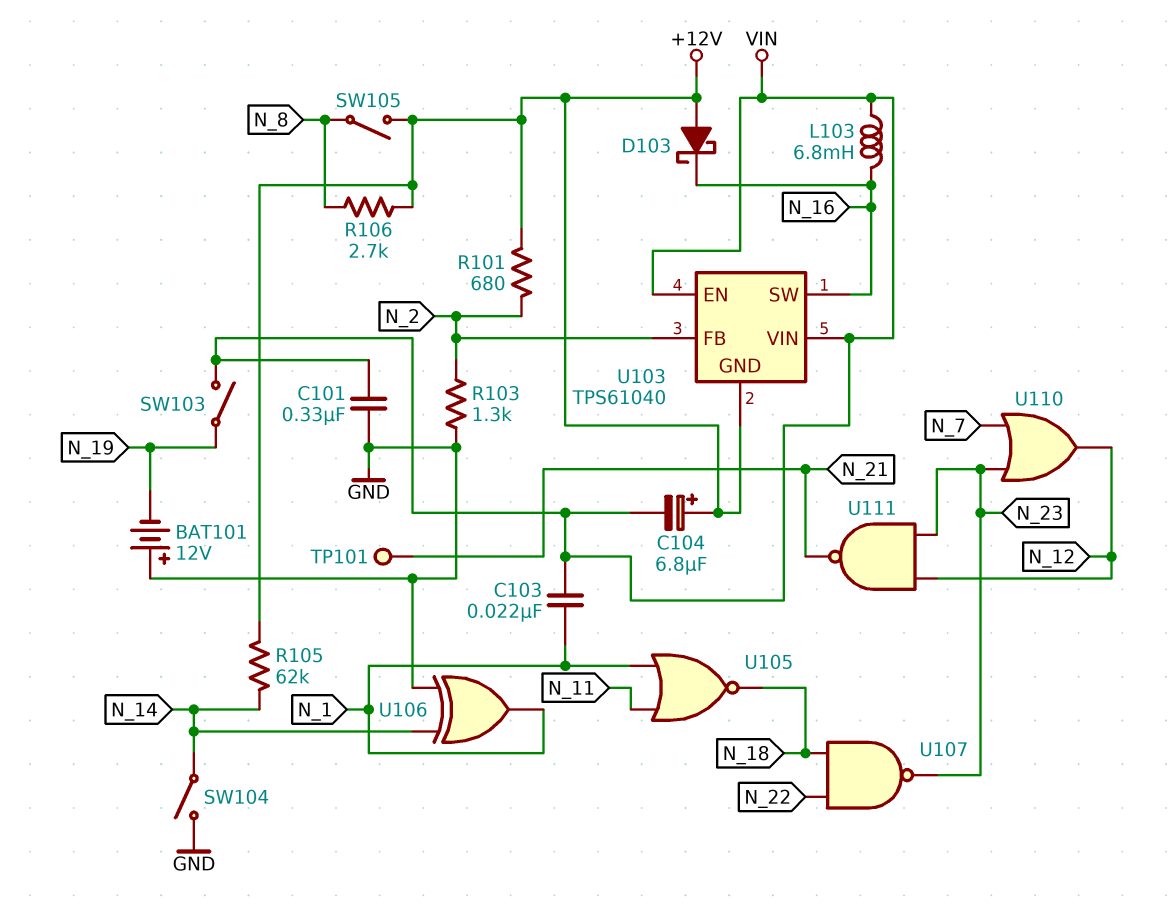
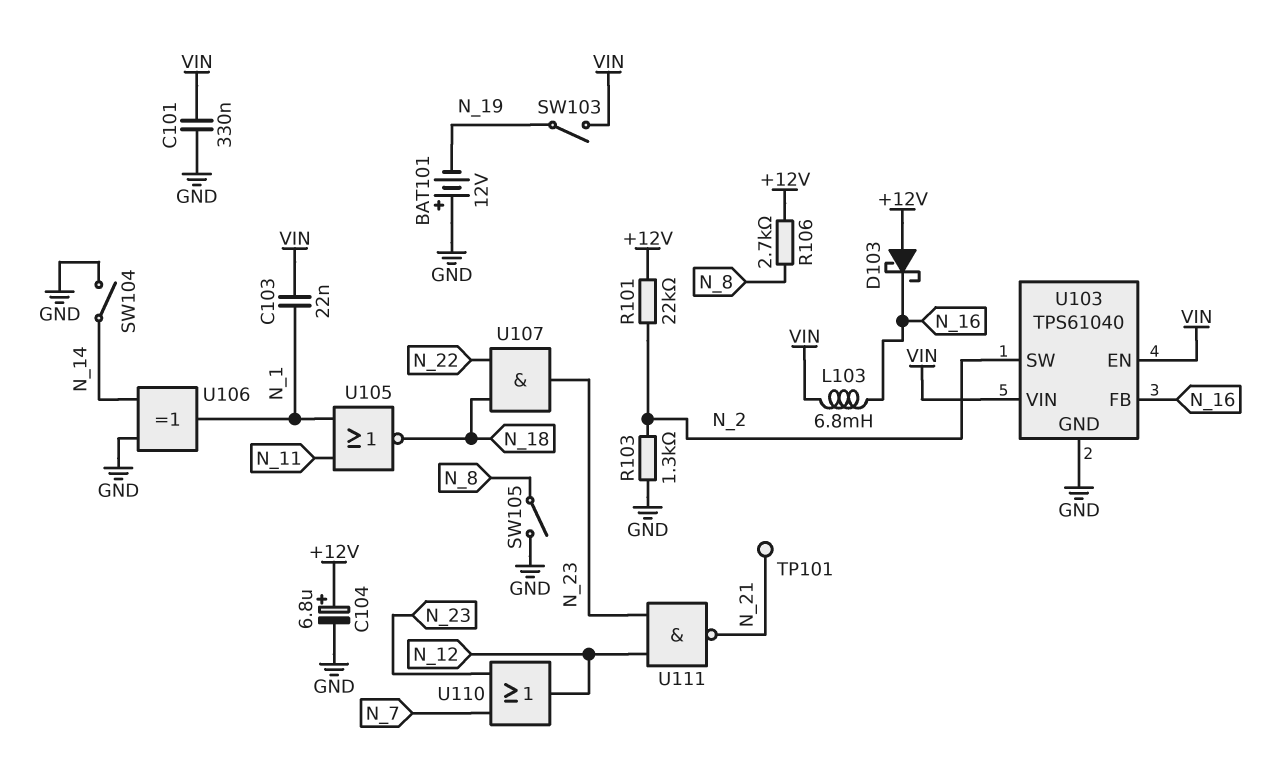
C104: 6.8uF (plus +12V, minus VIN) -> 6.8uF (plus +12V, minus GND)
R101: 680 (+12V, N_2) -> 22k (+12V, N_2)
R105: 62k (+12V, N_14) -> none
SW105: switch (+12V, N_8) -> switch (GND, N_8)
U103 pin FB: N_2 -> N_16
U103 pin GND: +12V -> GND
U103 pin SW: N_16 -> N_2
U107: NAND (in N_18, in N_22, out N_23) -> AND (in N_18, in N_22, out N_23)

